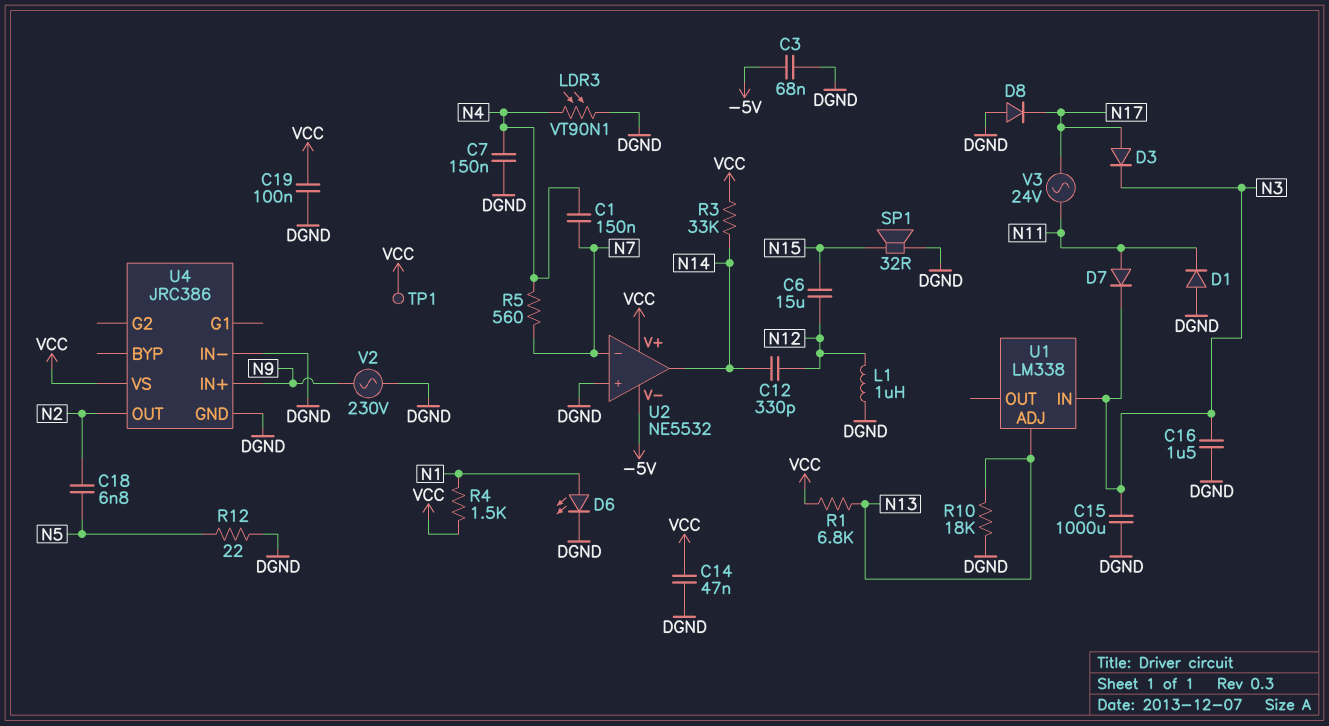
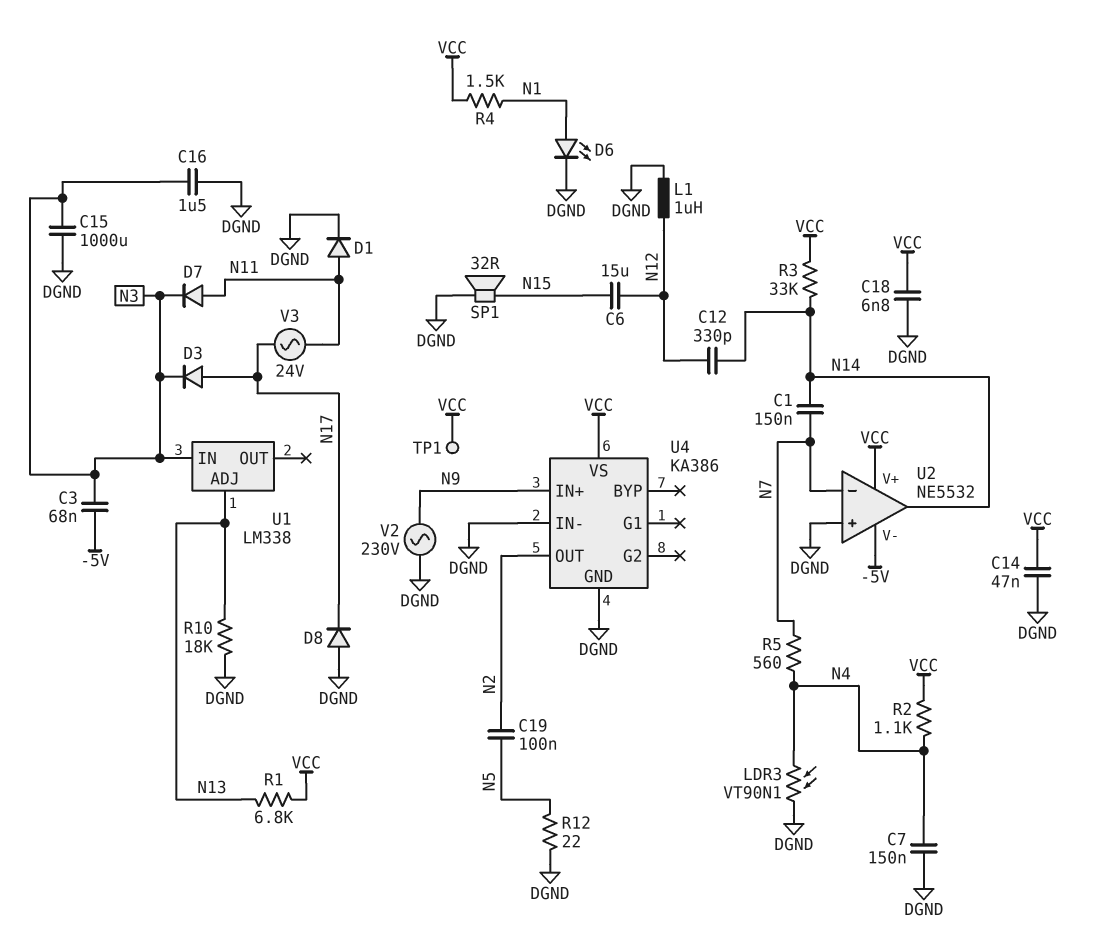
C1: 150nF (N4, N7) -> 150nF (N7, N14)
C3: 68nF (-5V, DGND) -> 68nF (-5V, N3)
C18: 6.8nF (N2, N5) -> 6.8nF (DGND, VCC)
C19: 100nF (DGND, VCC) -> 100nF (N2, N5)
D1: diode (A DGND, K N11) -> diode (A N11, K DGND)
R2: none -> 1.1k (N4, VCC)
U4: JRC386 -> KA386

